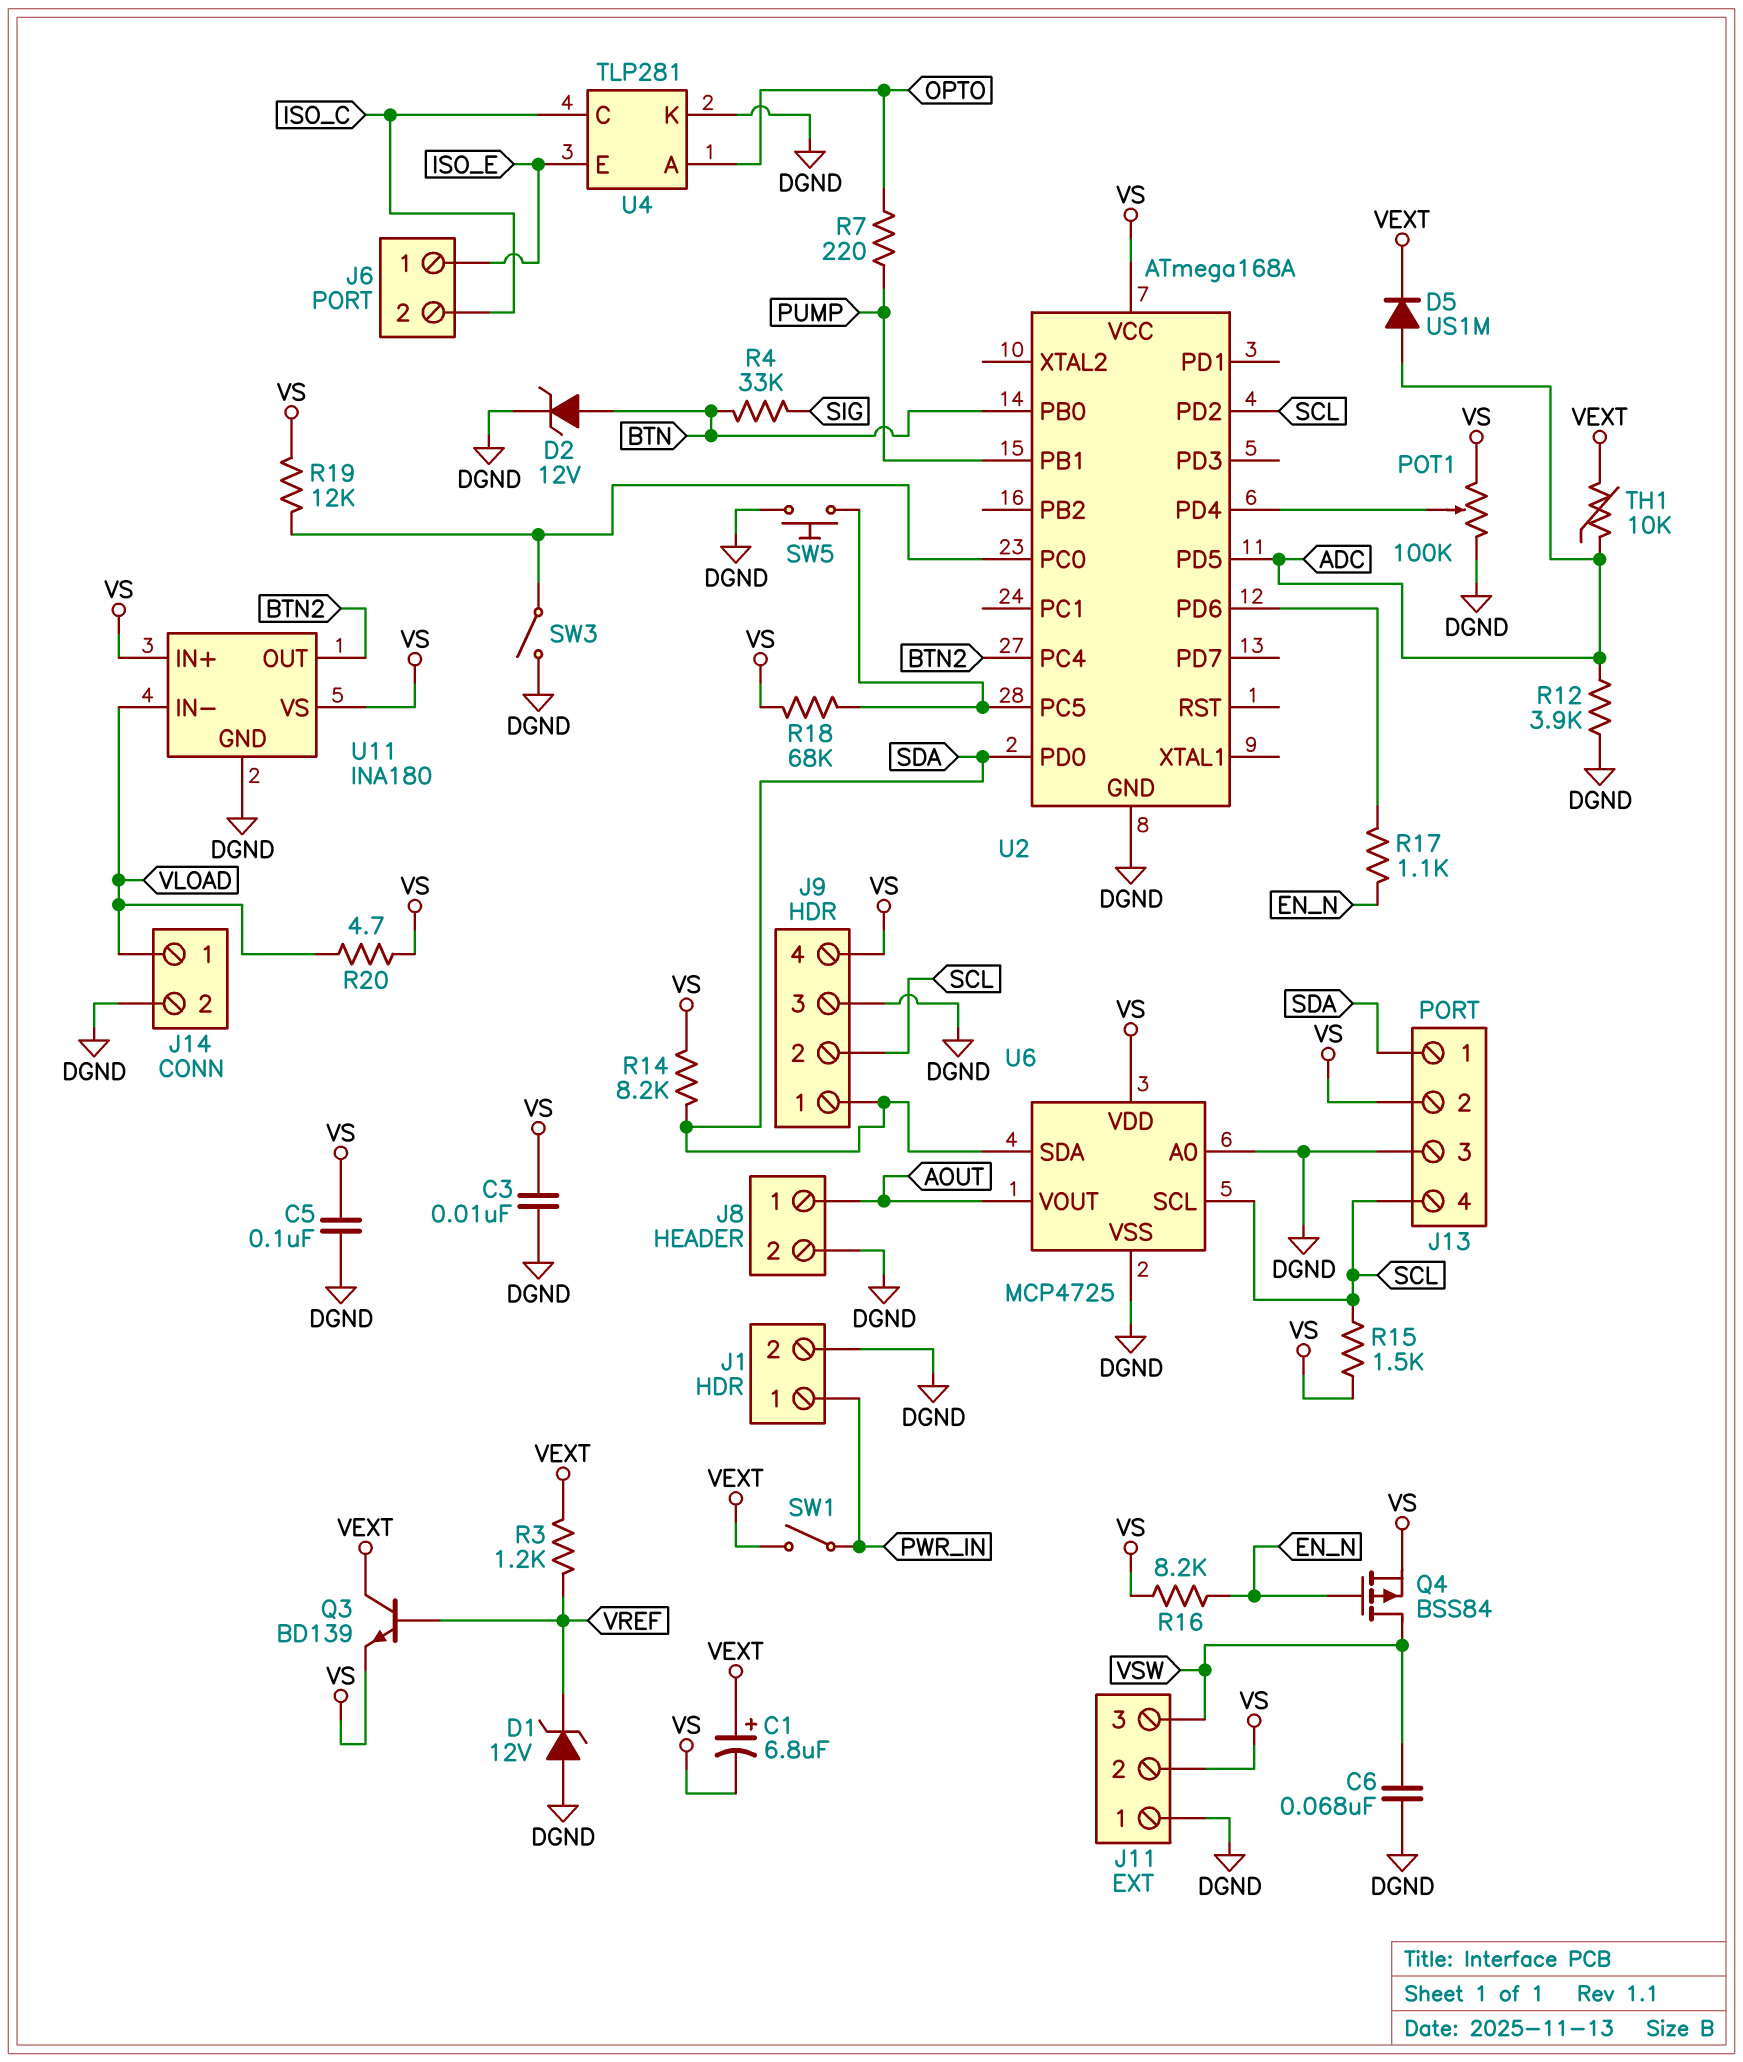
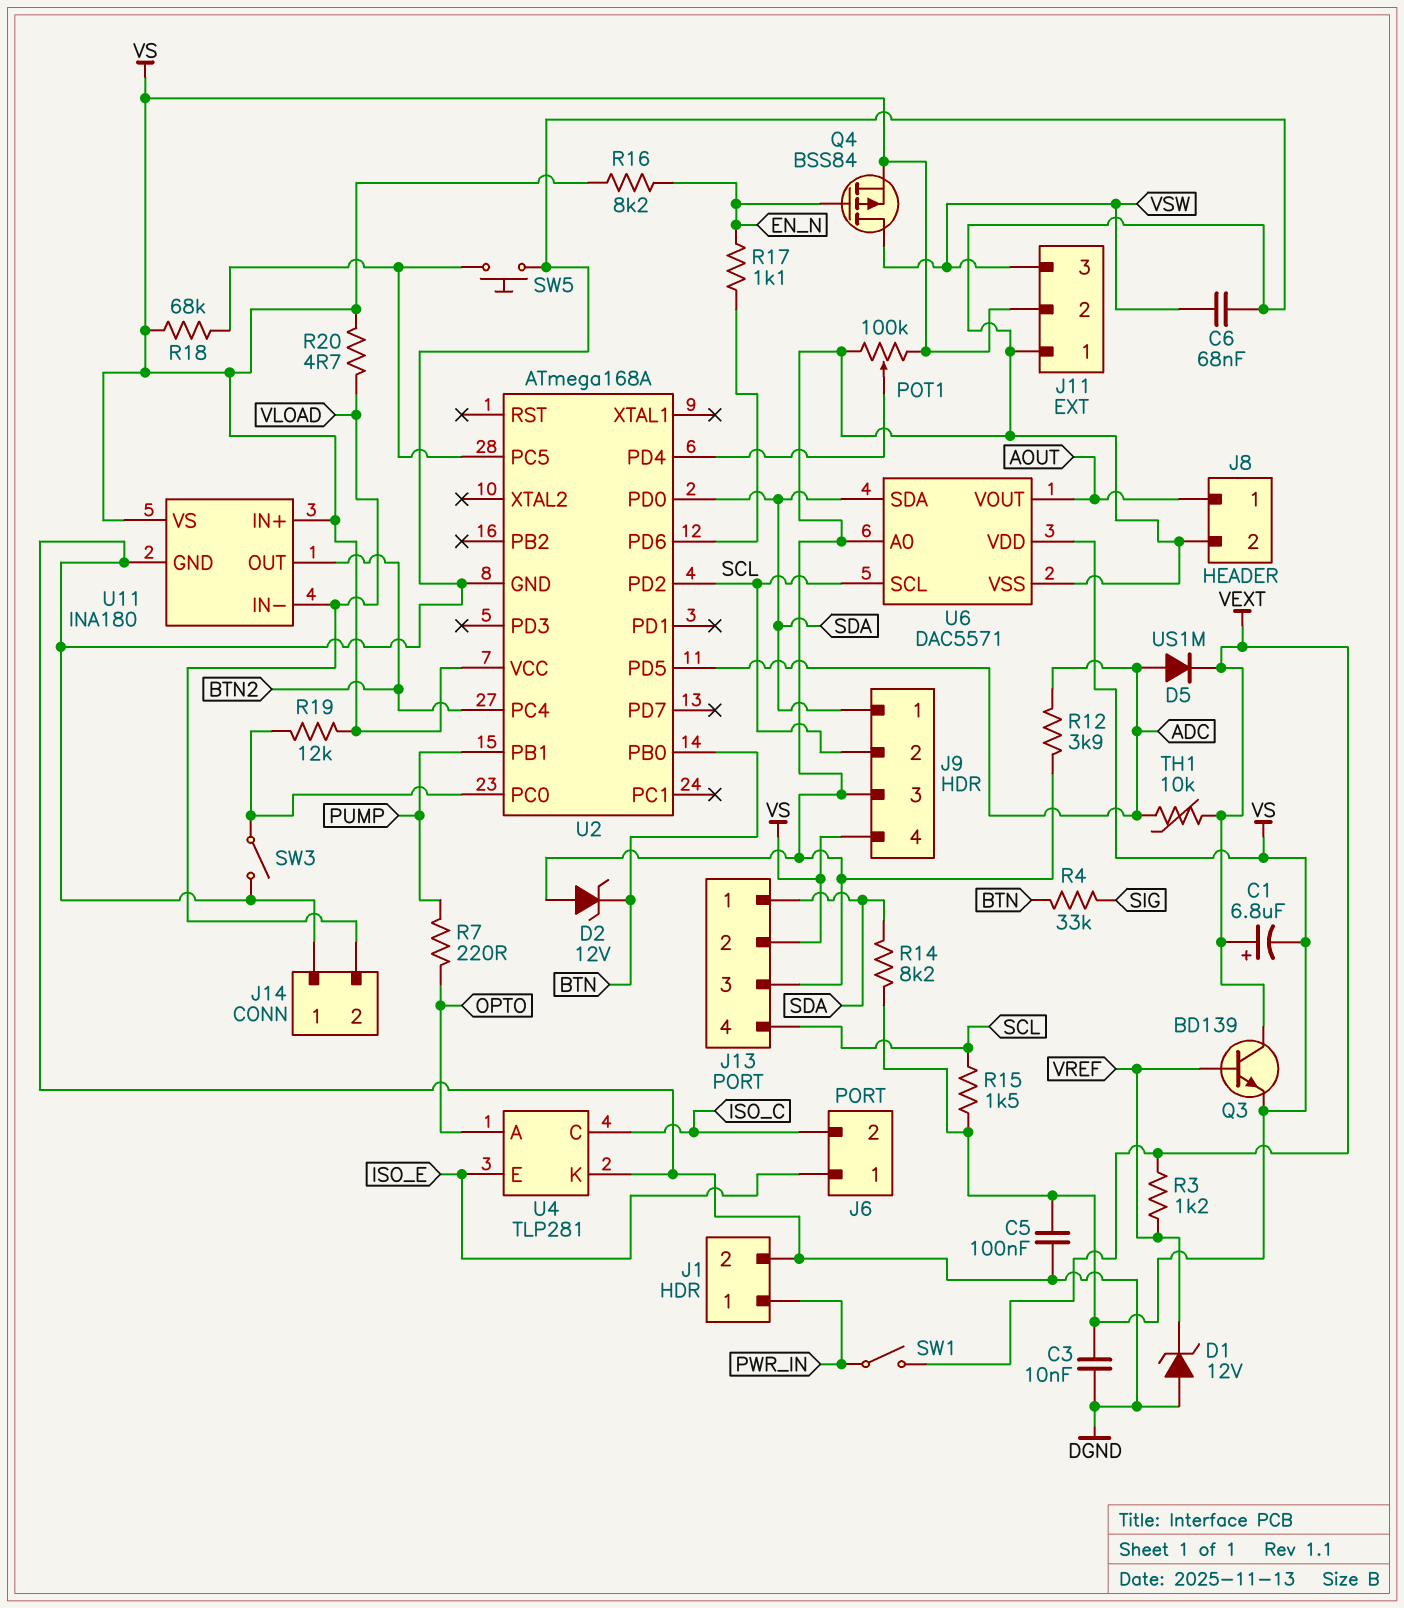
D2: zener 12V (A BTN, K DGND) -> zener 12V (A DGND, K BTN)
J14 pin 1: VLOAD -> DGND
J14 pin 2: DGND -> VLOAD
U6: MCP4725 -> DAC5571

